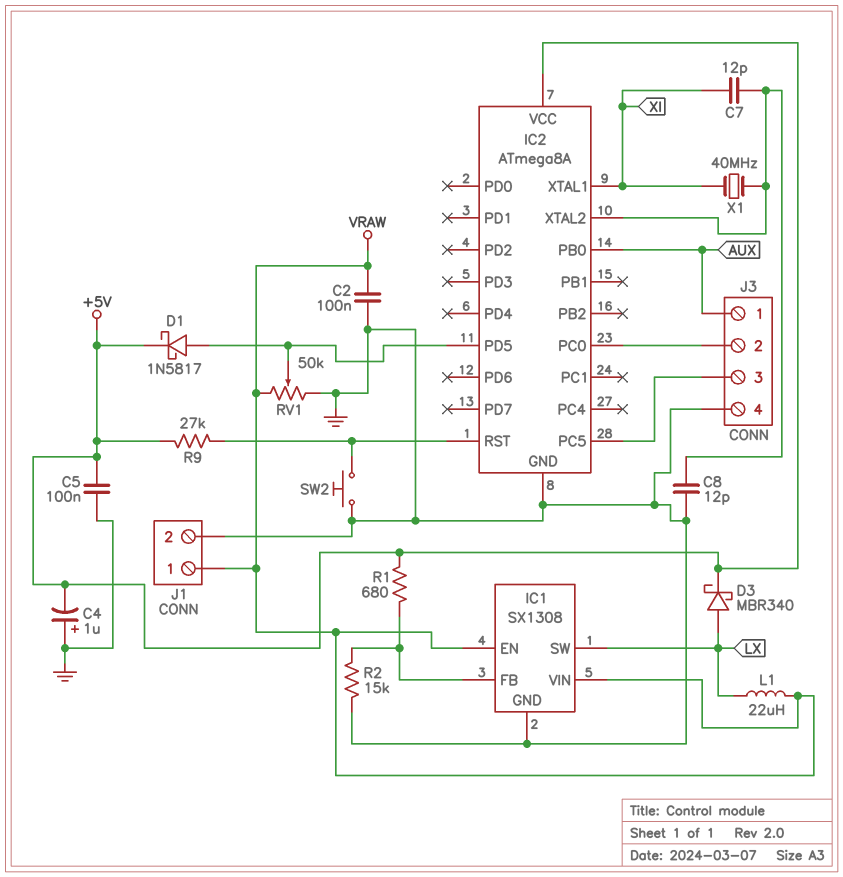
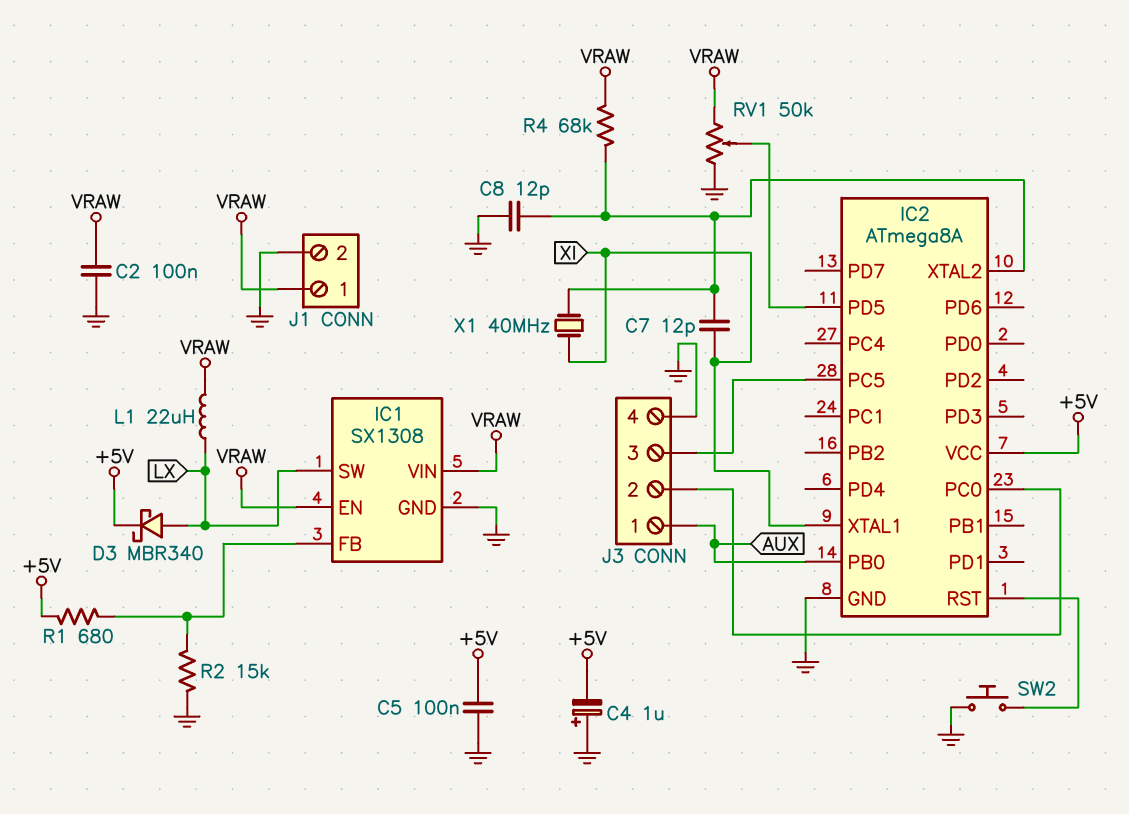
D1: schottky 1N5817 (A IC2/PD5, K +5V) -> none
R4: none -> 68k (IC2/XTAL2, VRAW)
R9: 27k (+5V, IC2/RST) -> none

